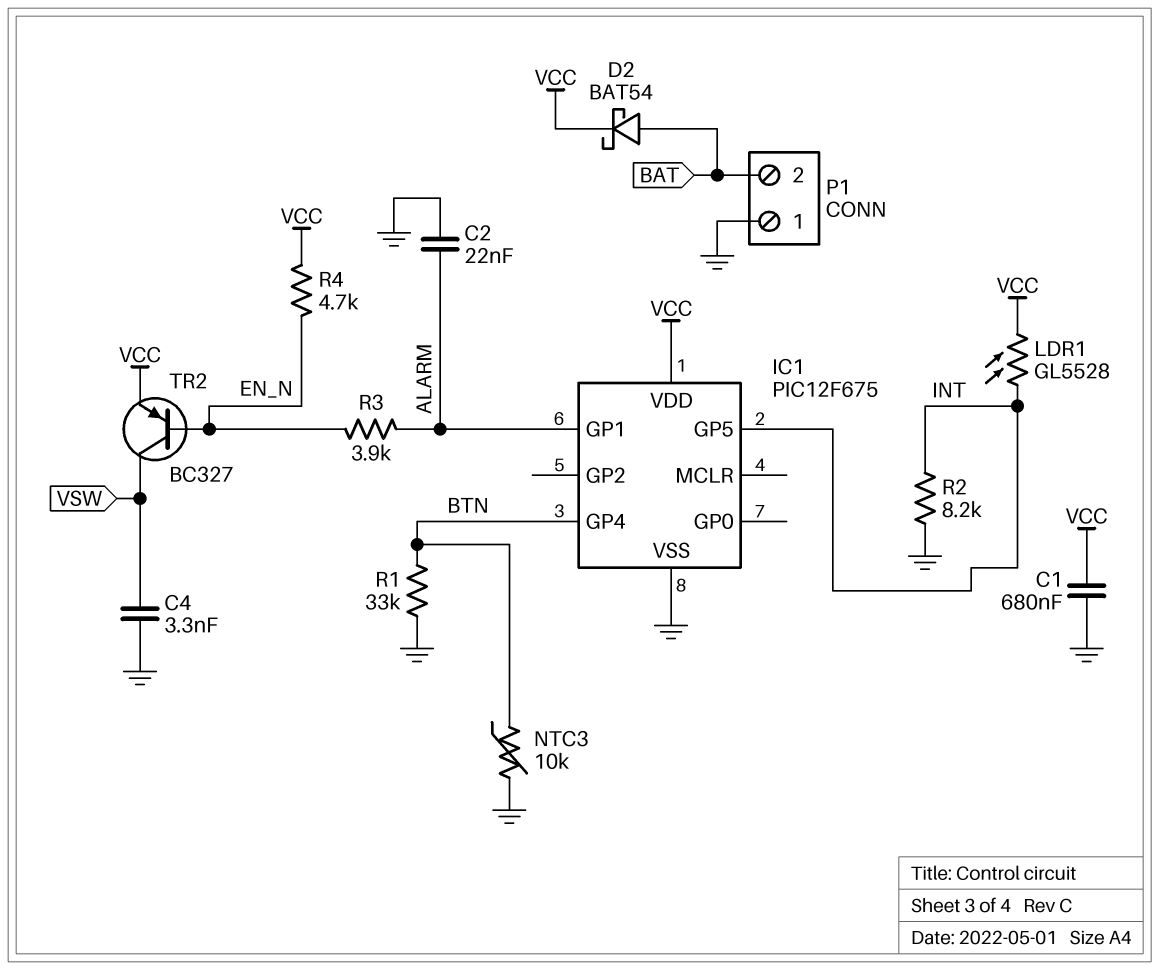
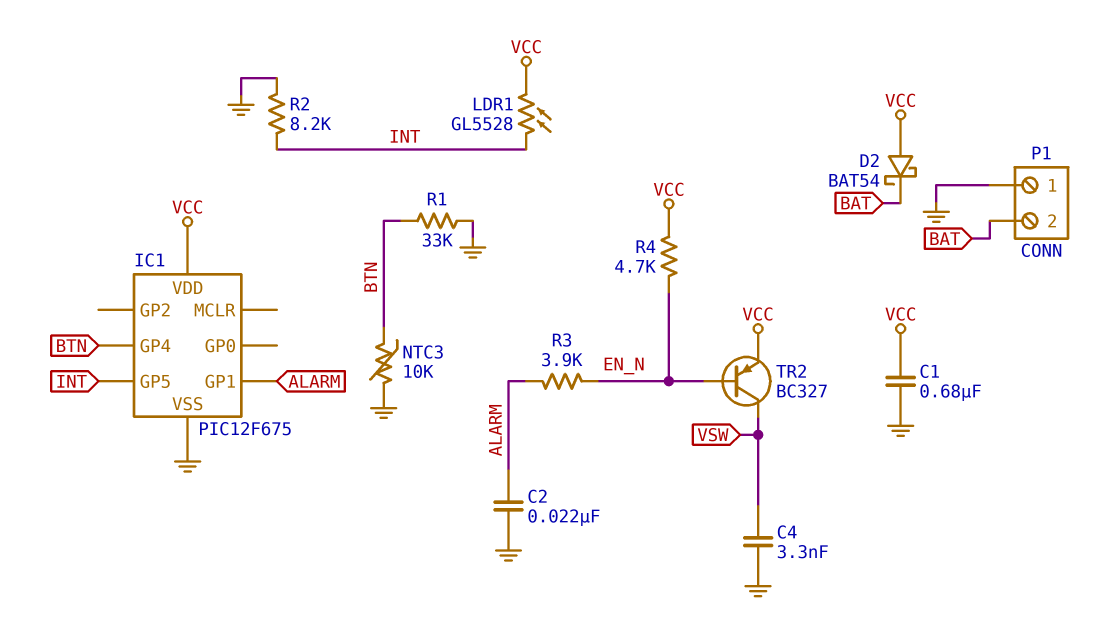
D2: schottky BAT54 (A BAT, K VCC) -> schottky BAT54 (A VCC, K BAT)

